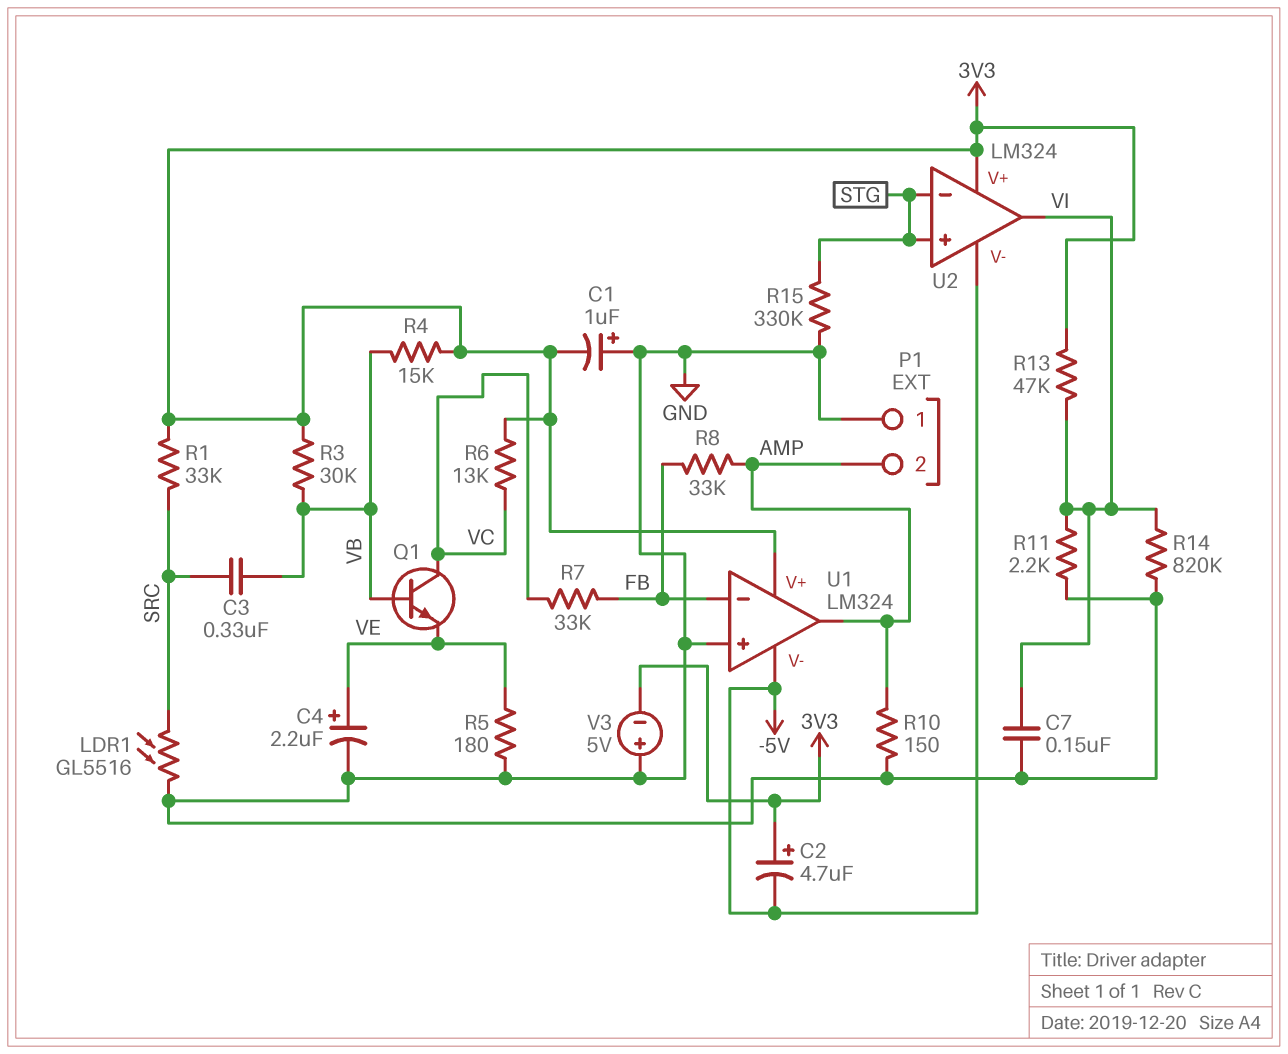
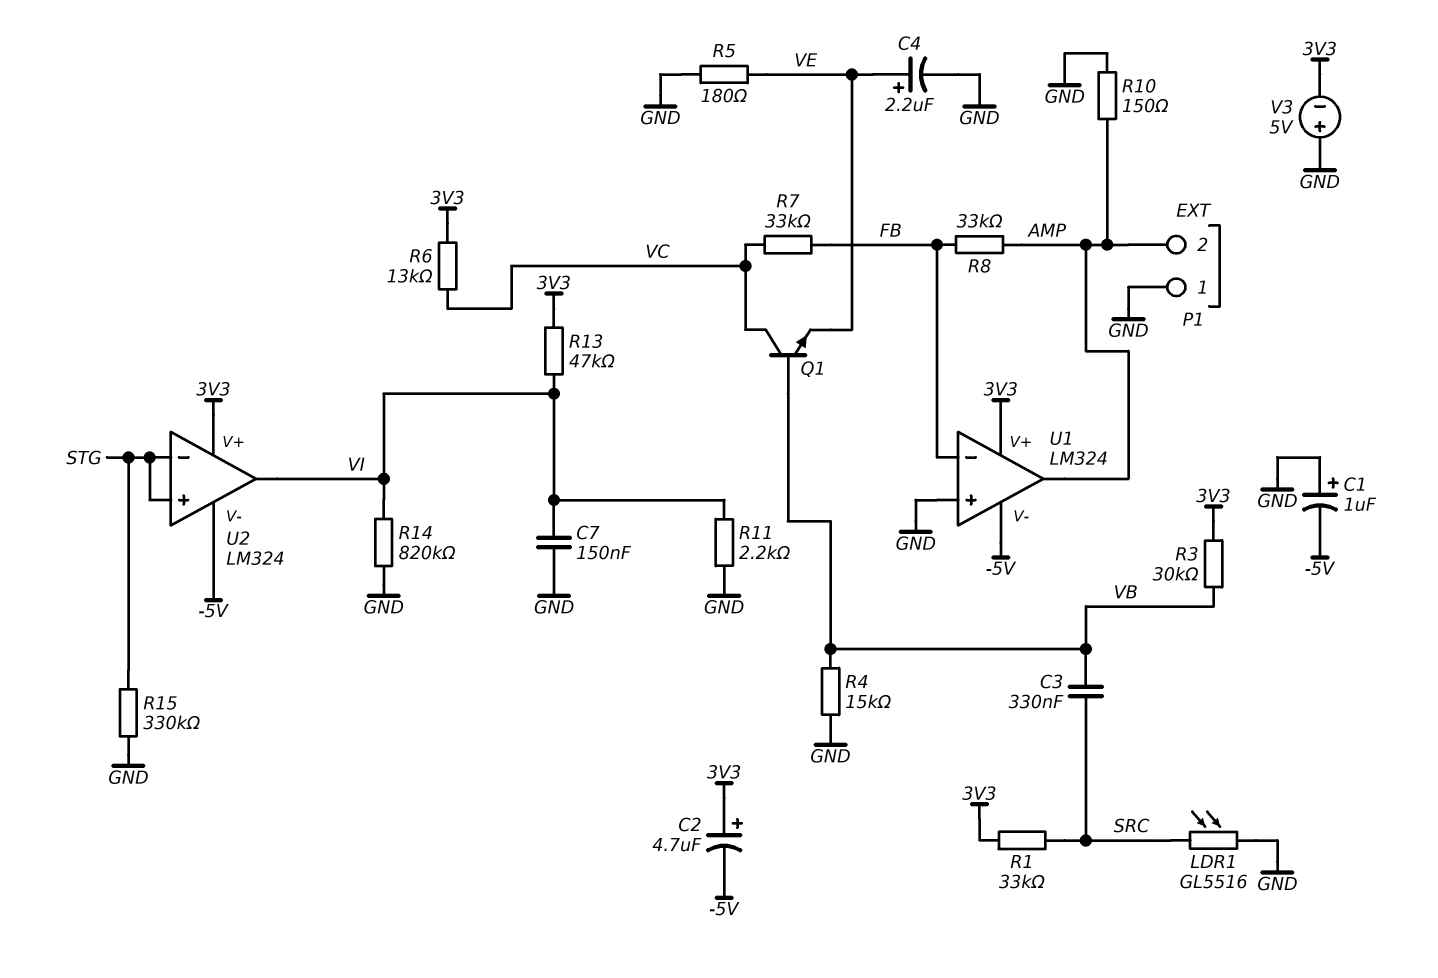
C1: 1uF (plus GND, minus 3V3) -> 1uF (plus GND, minus -5V)
R4: 15k (3V3, VB) -> 15k (GND, VB)

